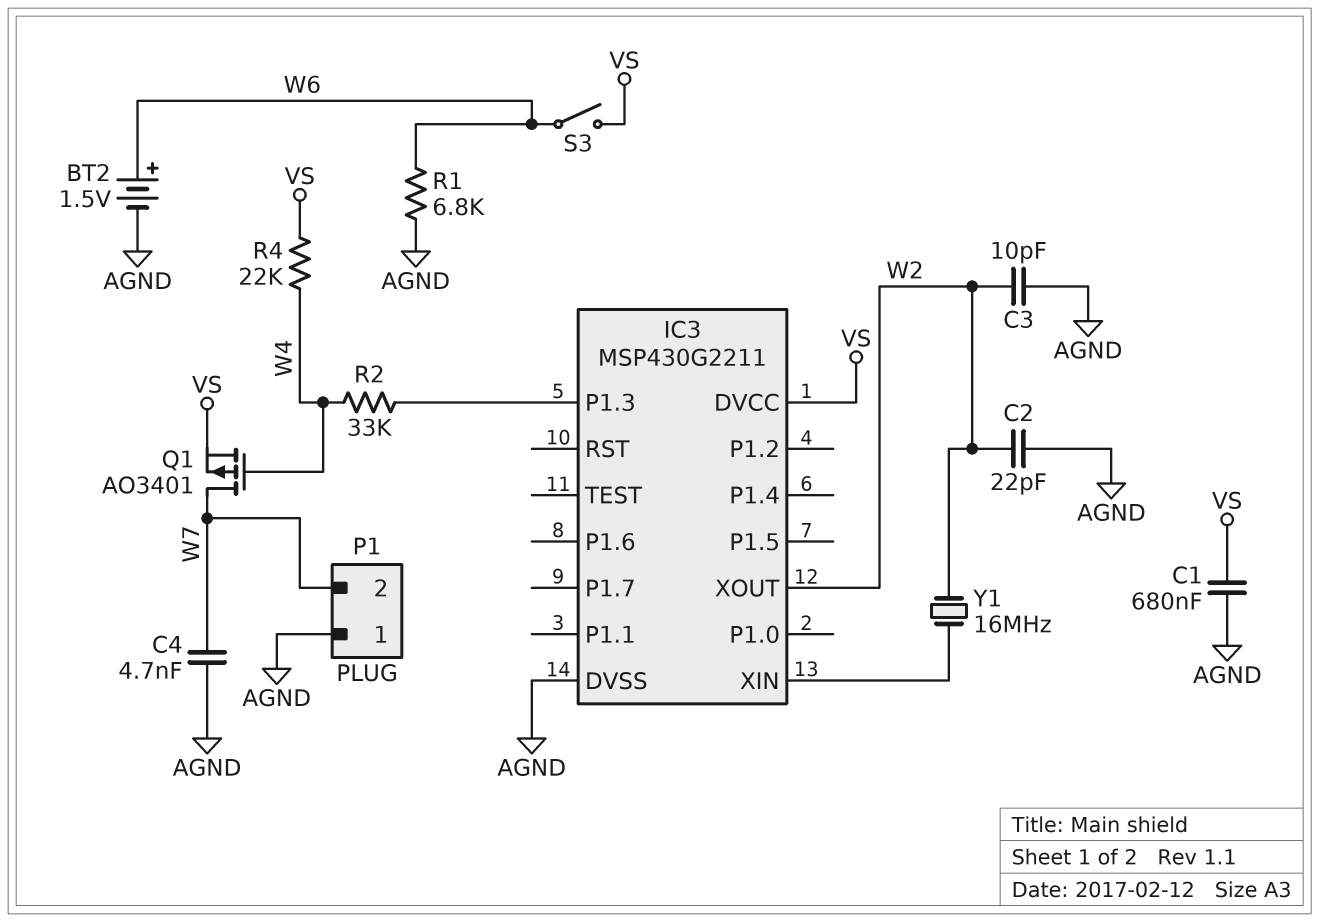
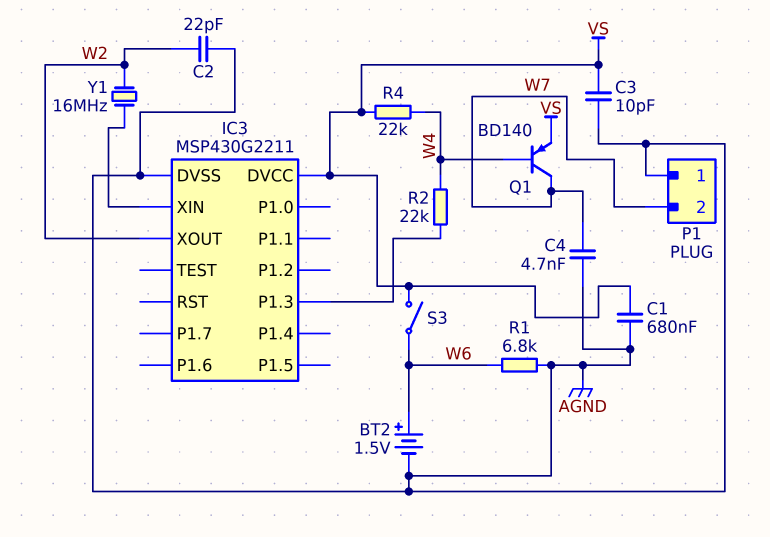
C3: 10pF (AGND, W2) -> 10pF (AGND, VS)
Q1: PMOS AO3401 (G W4, D W7, S VS) -> PNP BD140 (B W4, C W7, E VS)
R2: 33k (IC3/P1.3, W4) -> 22k (IC3/P1.3, W4)

